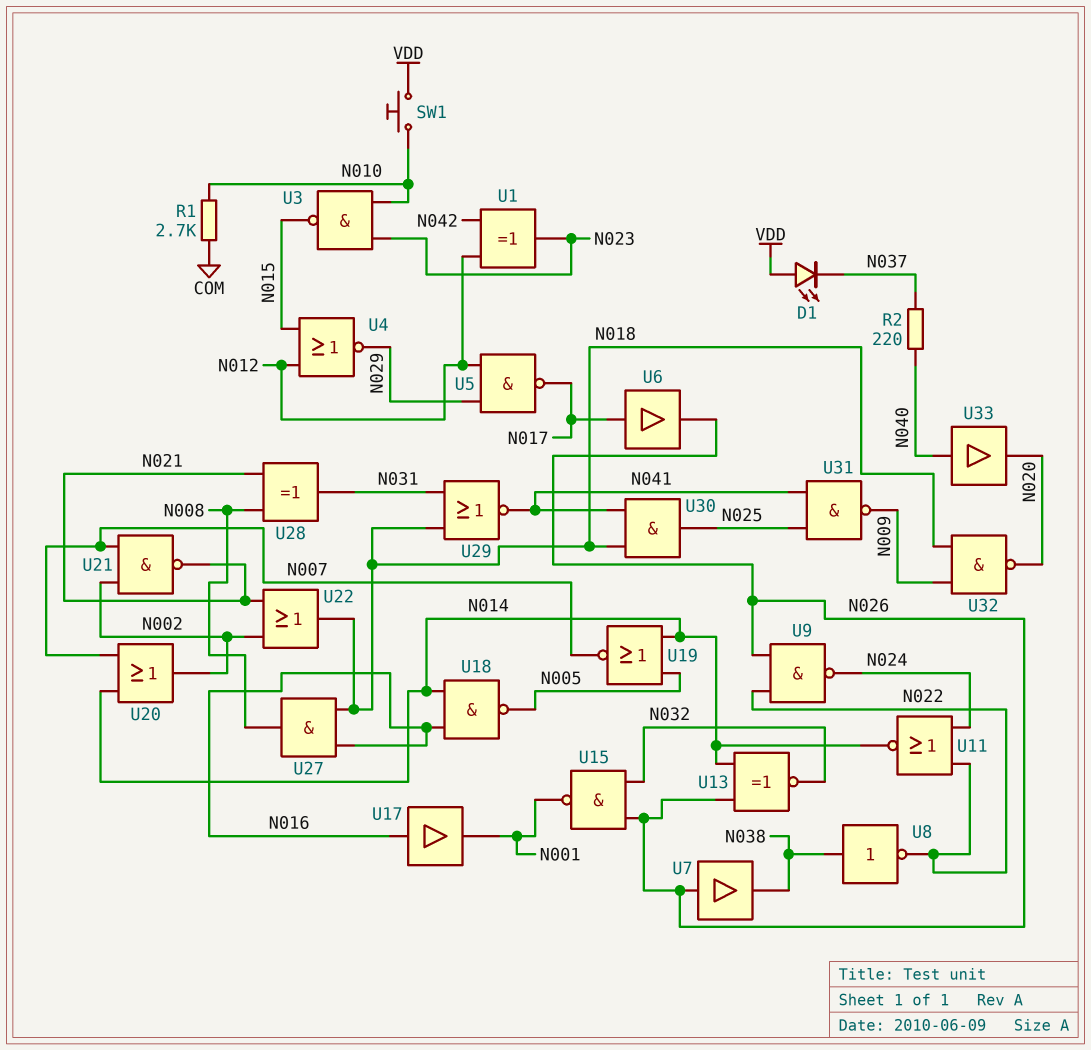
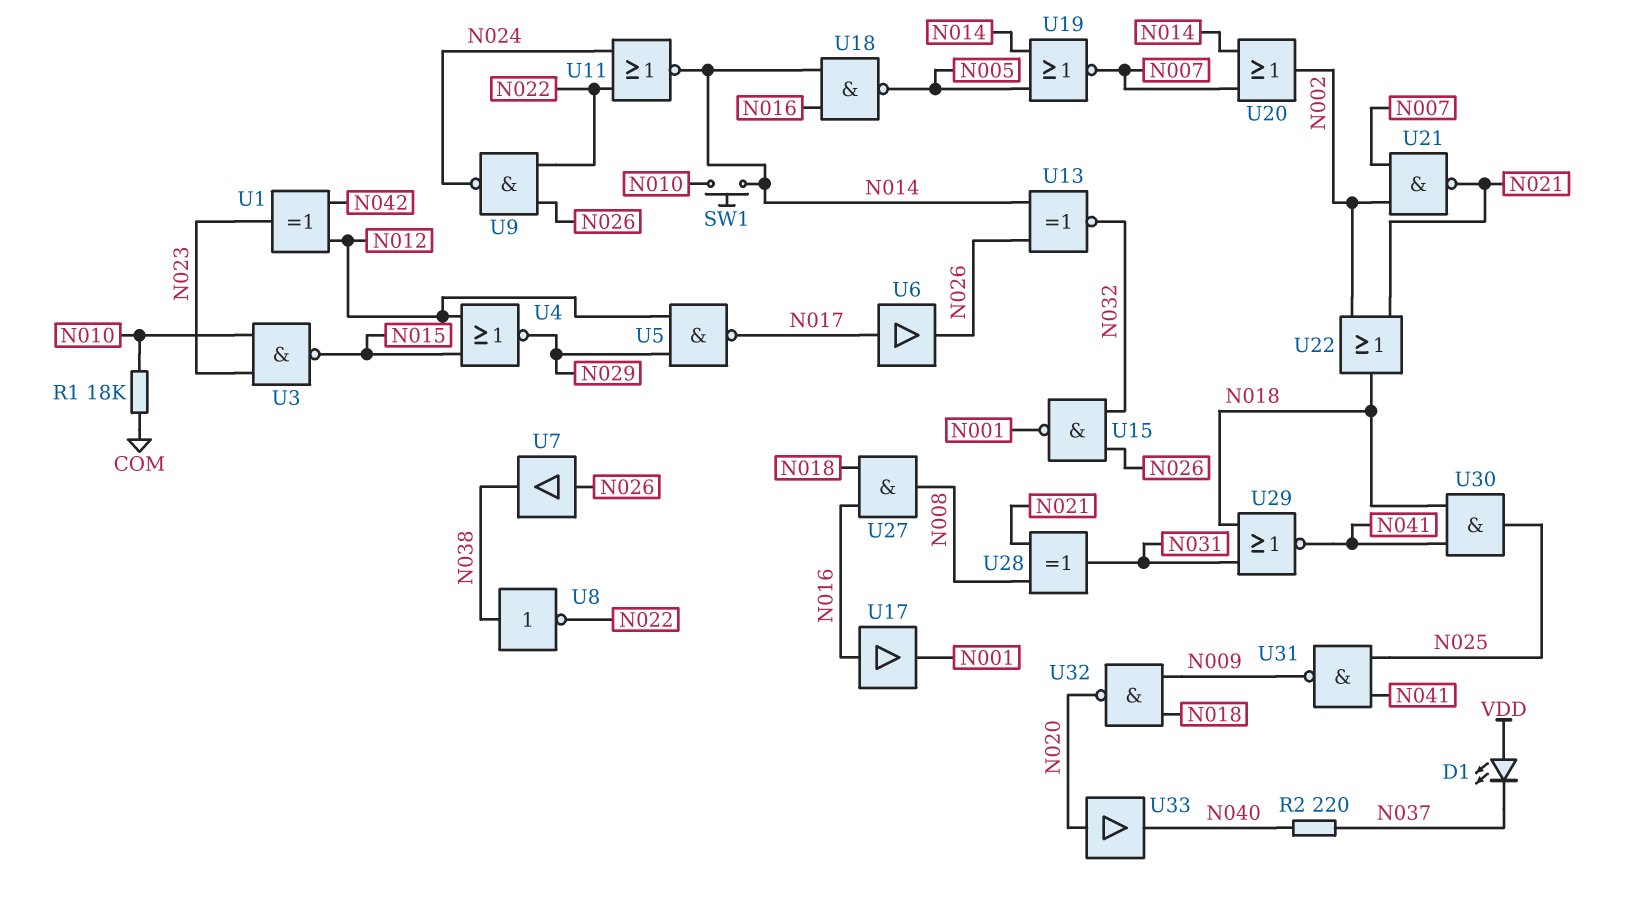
R1: 2.7k (COM, N010) -> 18k (COM, N010)
SW1: button (N010, VDD) -> button (N010, N014)
U33: buffer (in N040, out N020) -> buffer (in N020, out N040)

